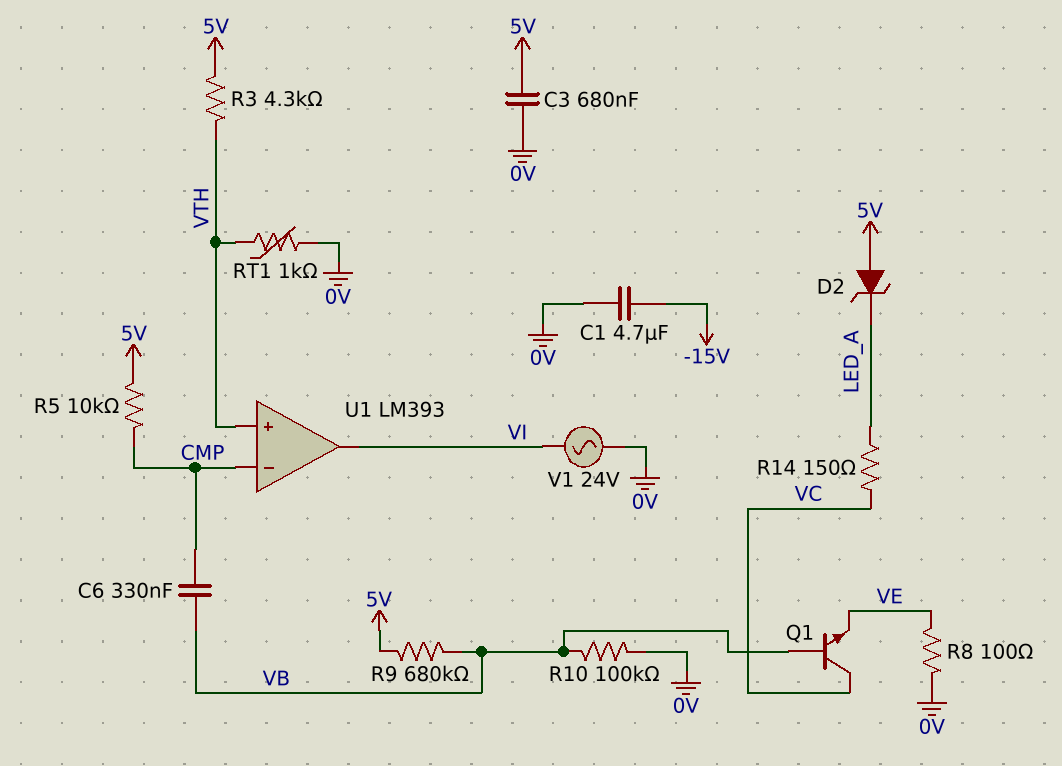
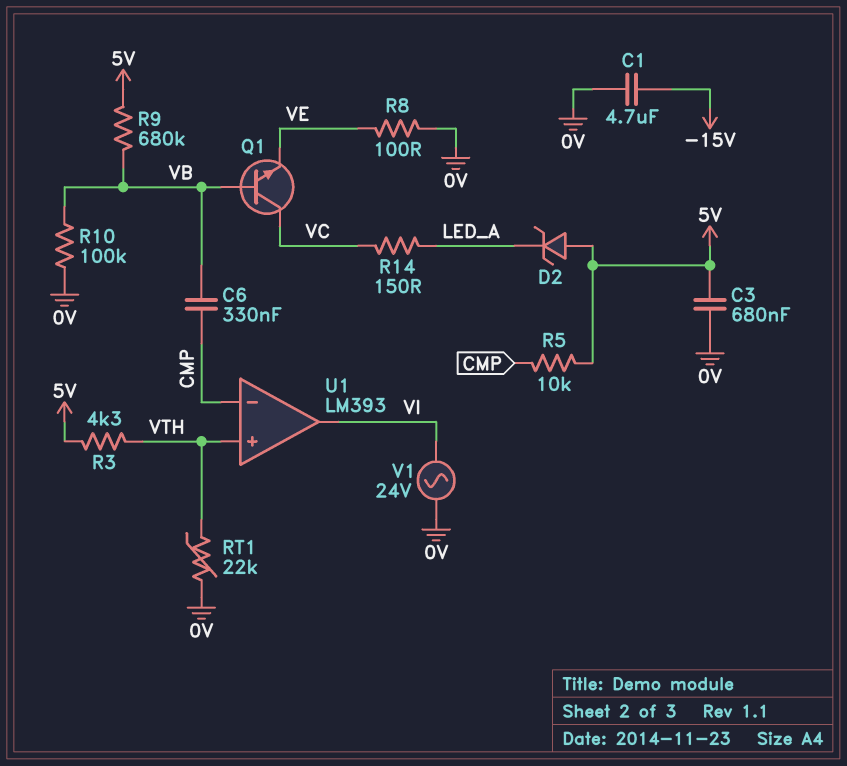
RT1: 1k (0V, VTH) -> 22k (0V, VTH)

